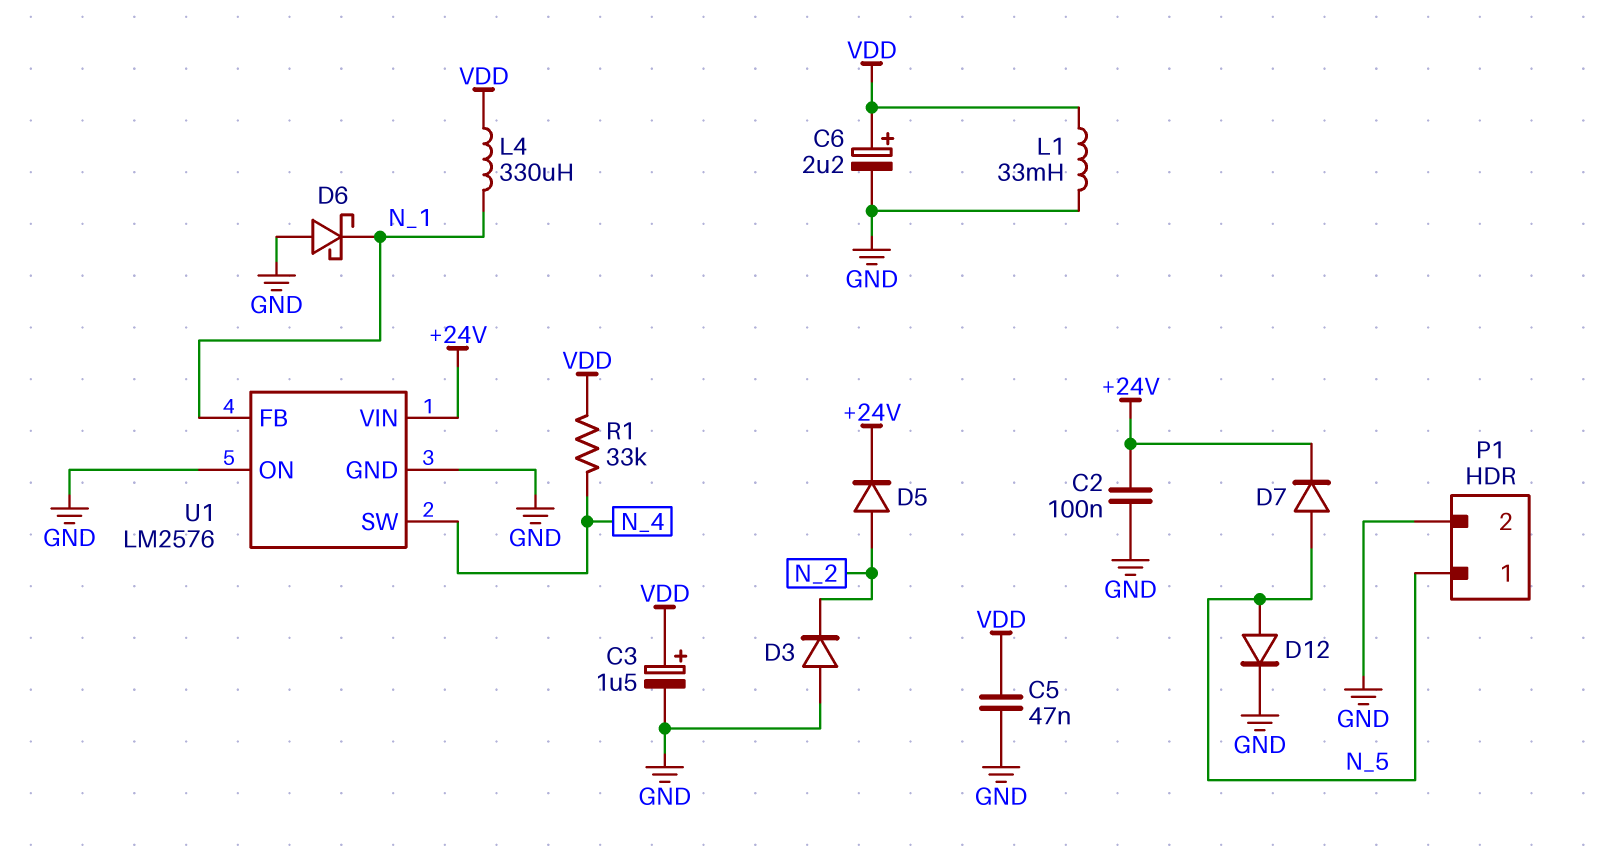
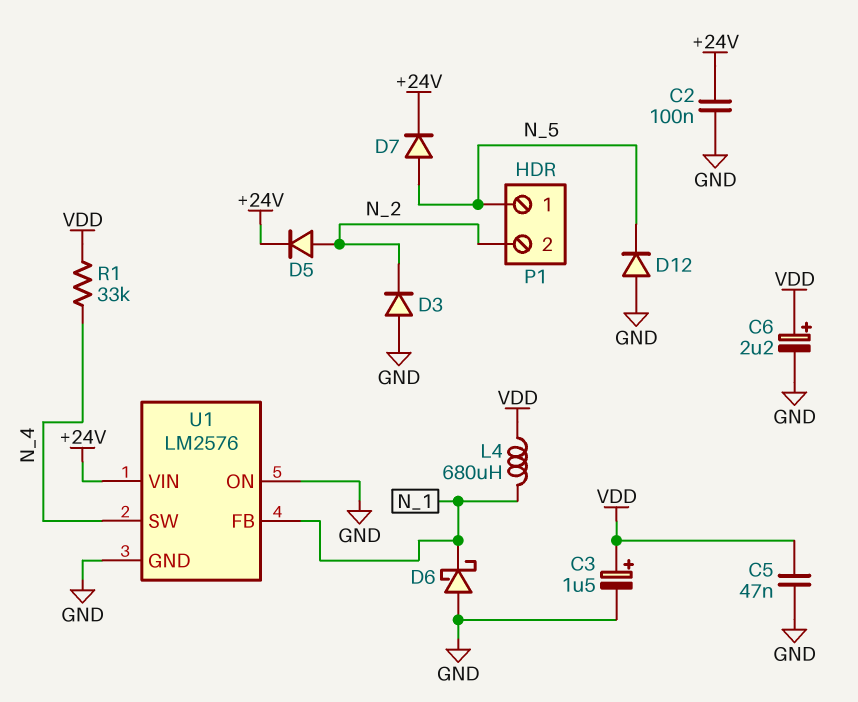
D12: diode (A N_5, K GND) -> diode (A GND, K N_5)
L1: 33mH (GND, VDD) -> none
L4: 330uH (N_1, VDD) -> 680uH (N_1, VDD)
P1 pin 2: GND -> N_2

